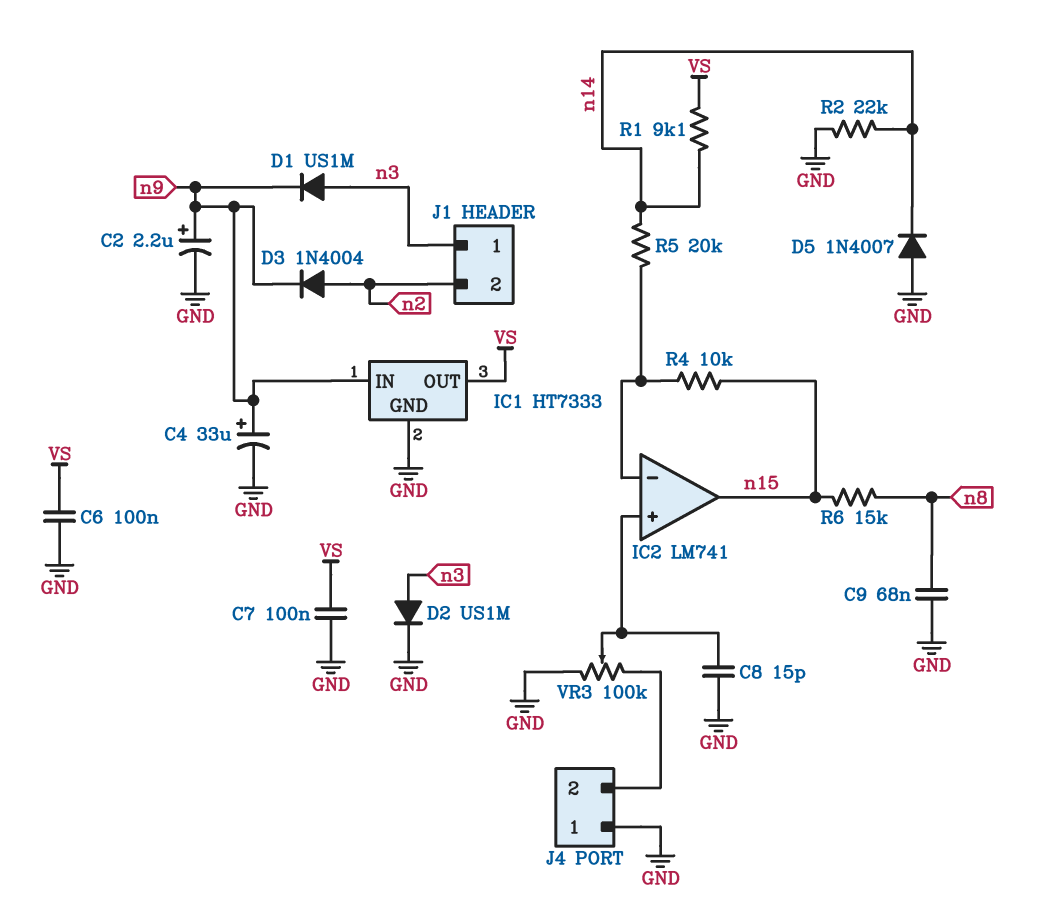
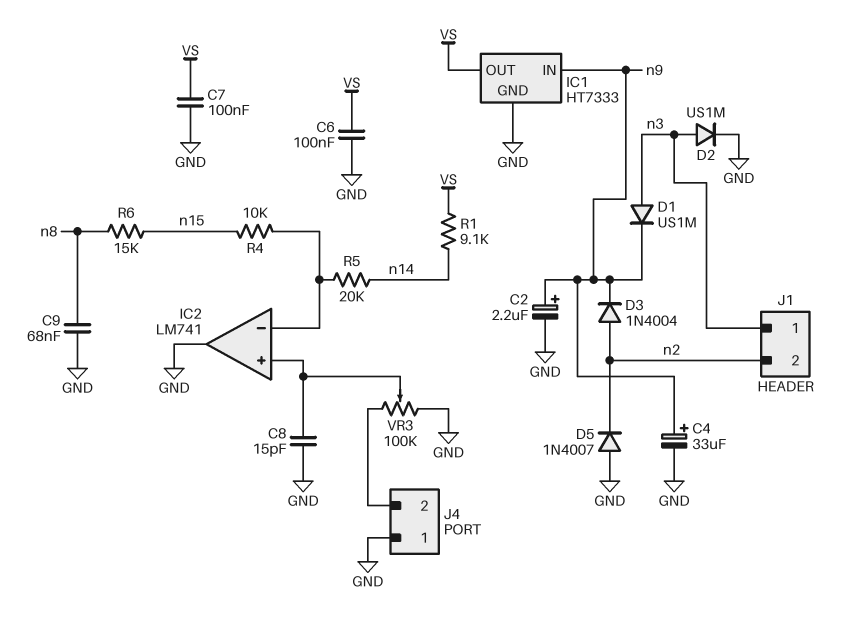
D5: diode 1N4007 (A GND, K n14) -> diode 1N4007 (A GND, K n2)
IC2 pin out: n15 -> GND
R2: 22k (GND, n14) -> none

